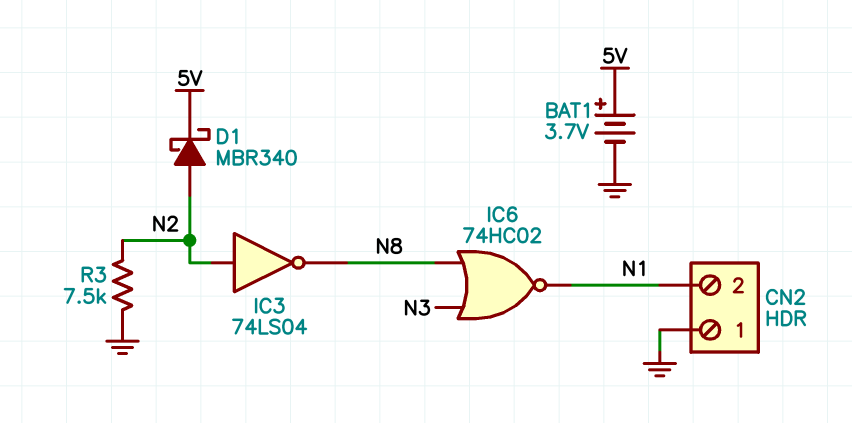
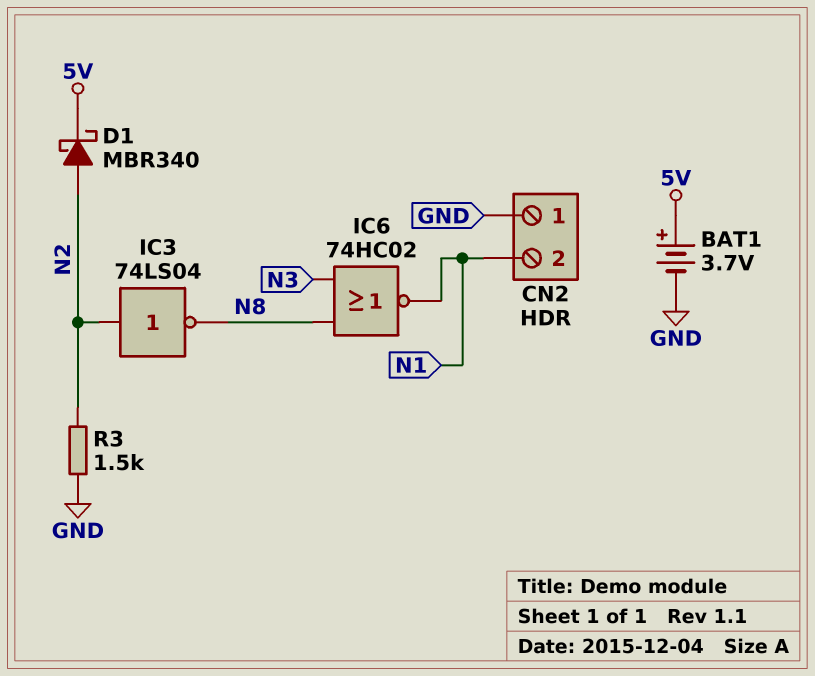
R3: 7.5k (GND, N2) -> 1.5k (GND, N2)

